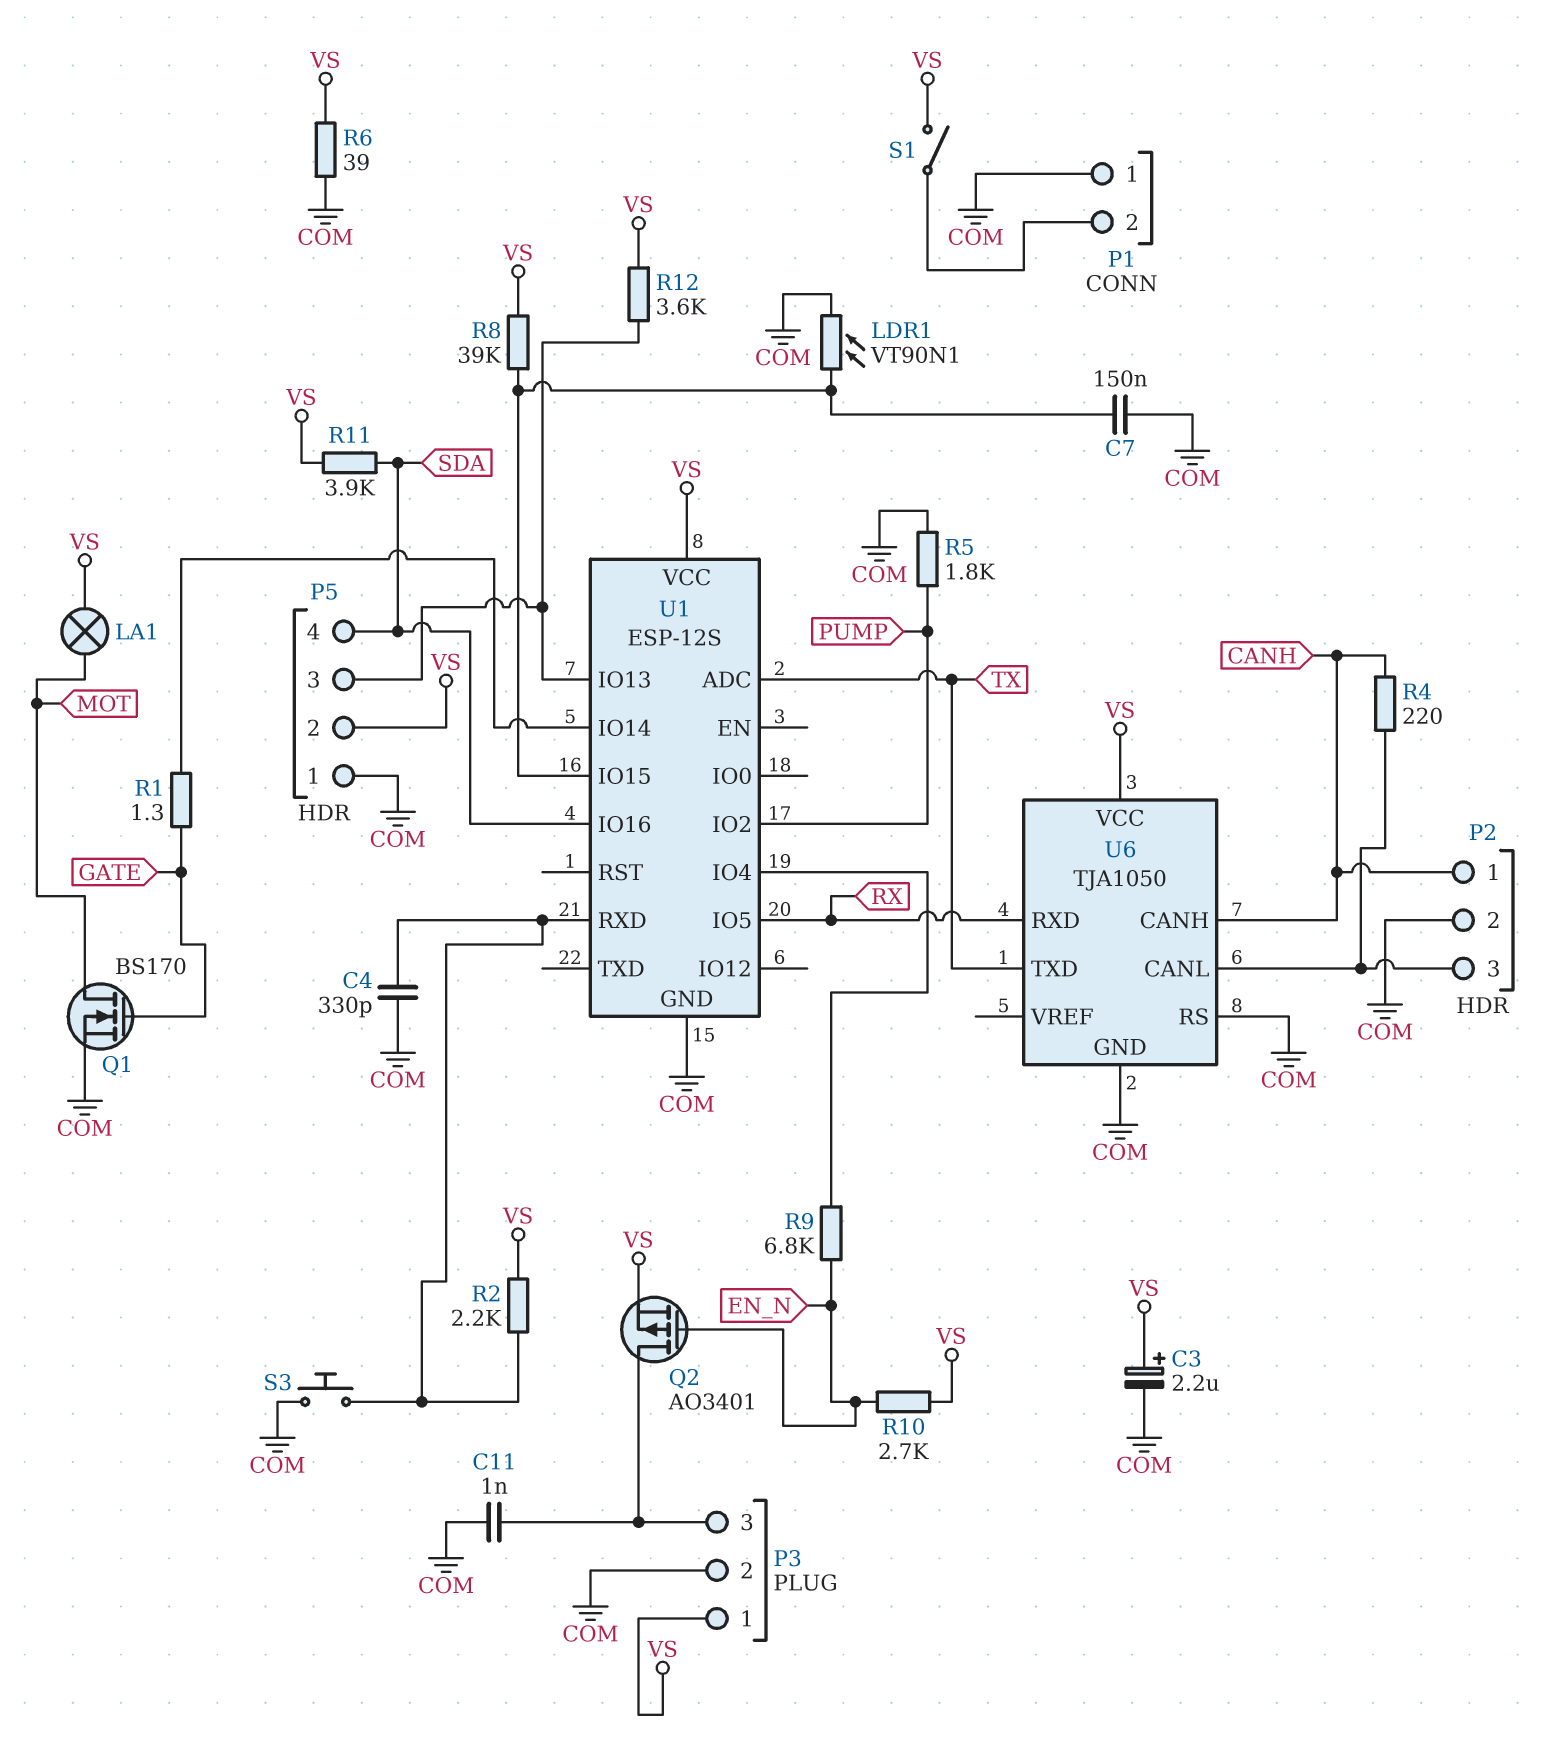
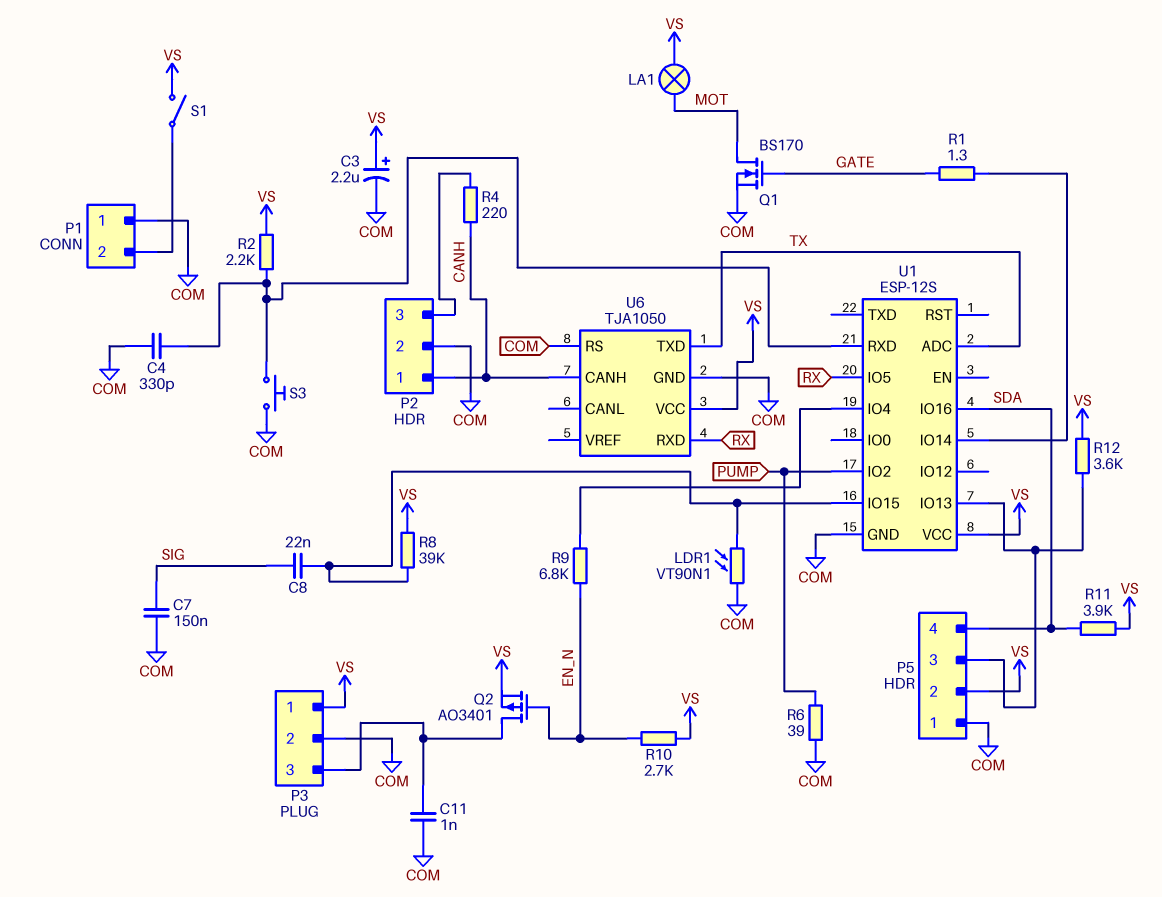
C7: 150nF (COM, U1/IO15) -> 150nF (COM, SIG)
C8: none -> 22nF (SIG, U1/IO15)
R5: 1.8k (COM, PUMP) -> none
R6: 39 (COM, VS) -> 39 (COM, PUMP)
U6 pin CANL: P2/3 -> none

